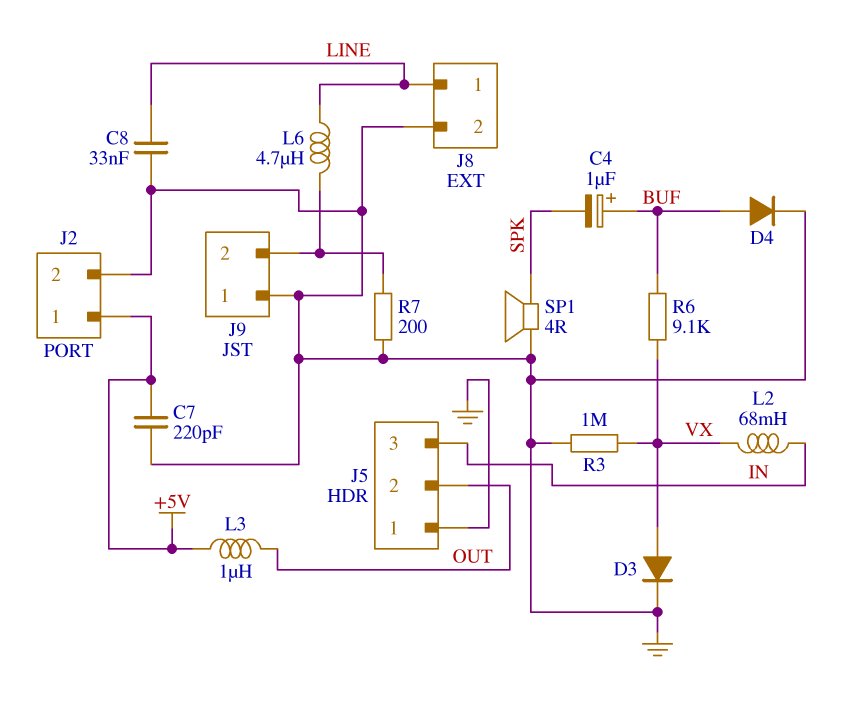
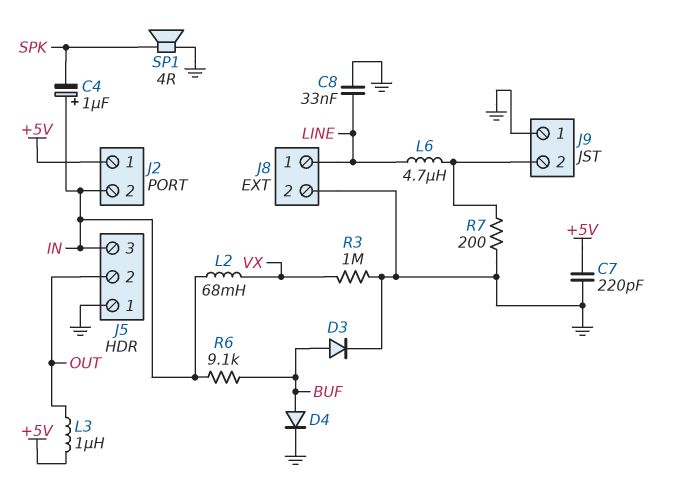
C4: 1uF (plus BUF, minus SPK) -> 1uF (plus IN, minus SPK)
D3: diode (A VX, K GND) -> diode (A BUF, K GND)
J2 pin 2: GND -> IN
R6: 9.1k (BUF, VX) -> 9.1k (BUF, IN)

